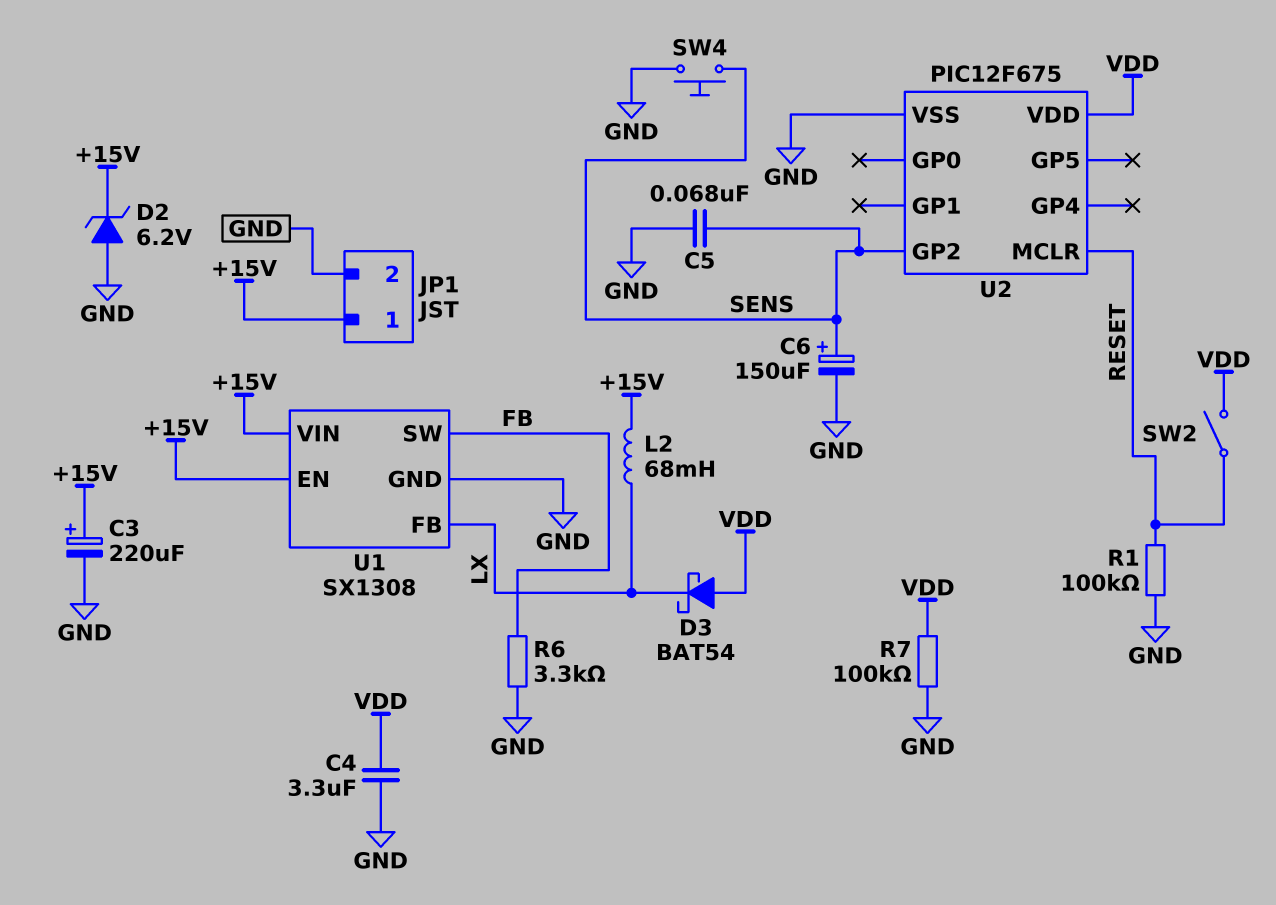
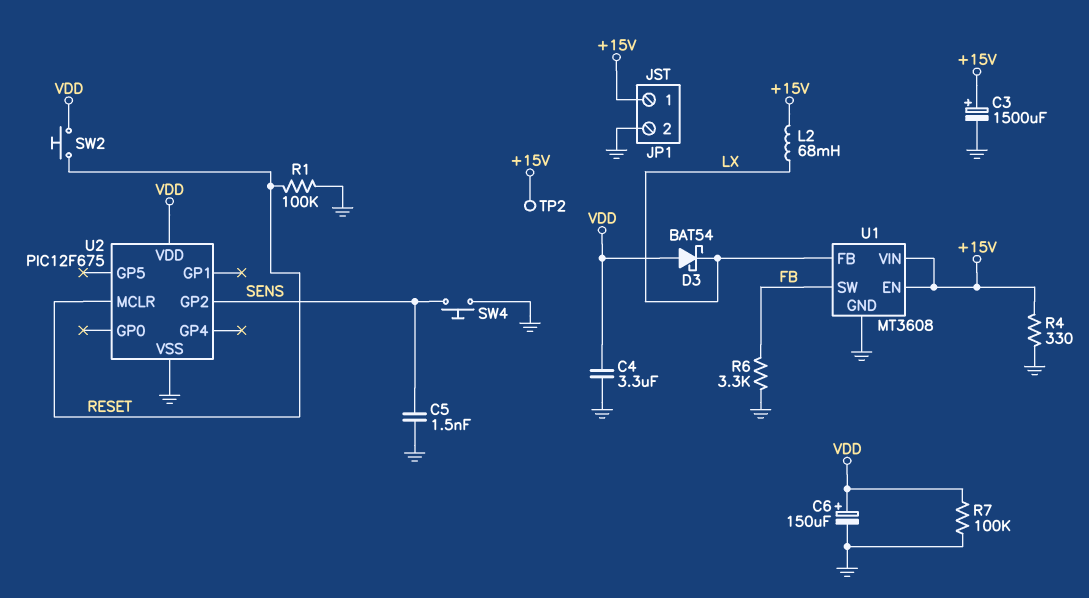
C3: 220uF (plus +15V, minus GND) -> 1500uF (plus +15V, minus GND)
C5: 68nF (GND, SENS) -> 1.5nF (GND, SENS)
C6: 150uF (plus SENS, minus GND) -> 150uF (plus VDD, minus GND)
D2: zener 6.2V (A GND, K +15V) -> none
R4: none -> 330 (+15V, GND)
SW2: switch (RESET, VDD) -> button (RESET, VDD)
TP2: none -> test point (+15V)
U1: SX1308 -> MT3608

